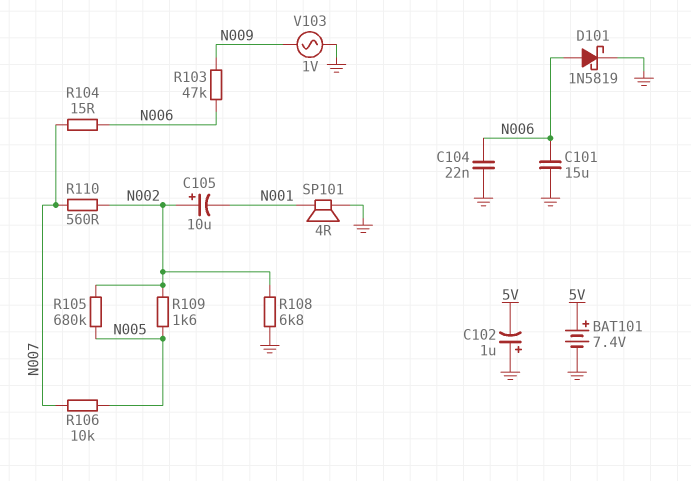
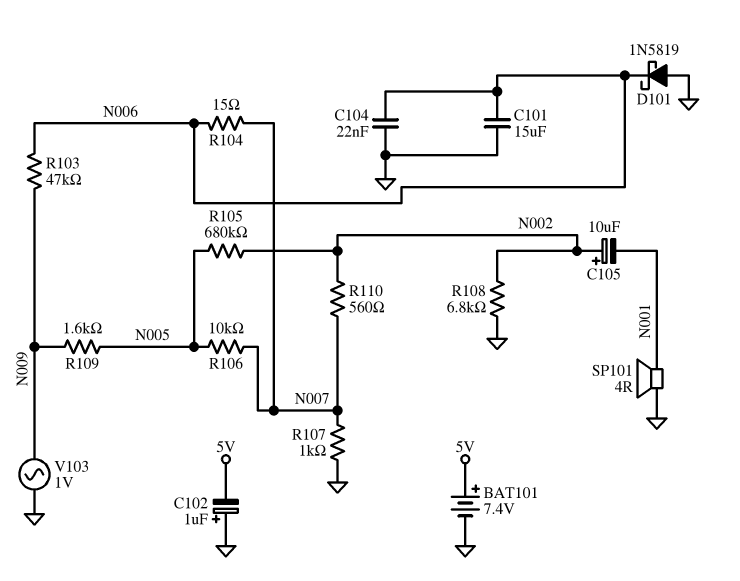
D101: schottky 1N5819 (A N006, K GND) -> schottky 1N5819 (A GND, K N006)
R107: none -> 1k (GND, N007)
R109: 1.6k (N002, N005) -> 1.6k (N005, N009)

